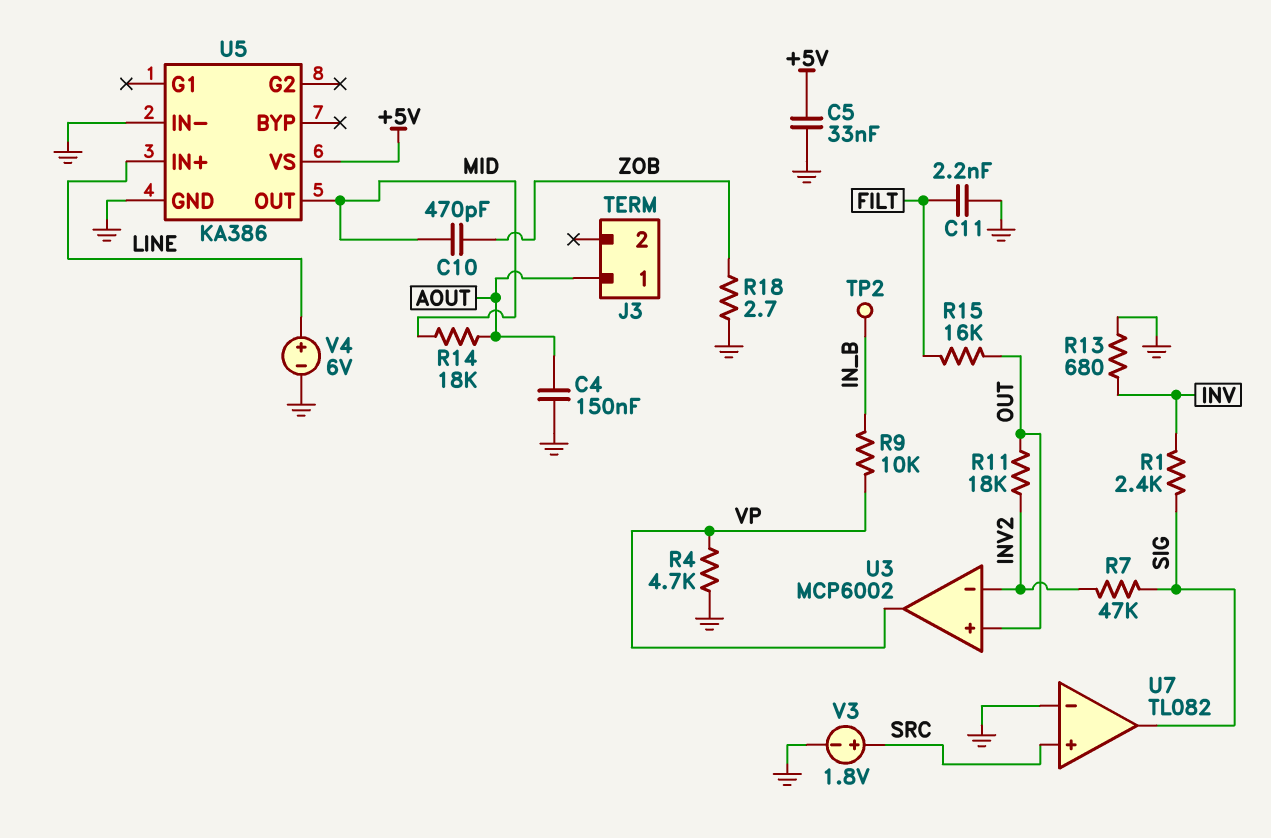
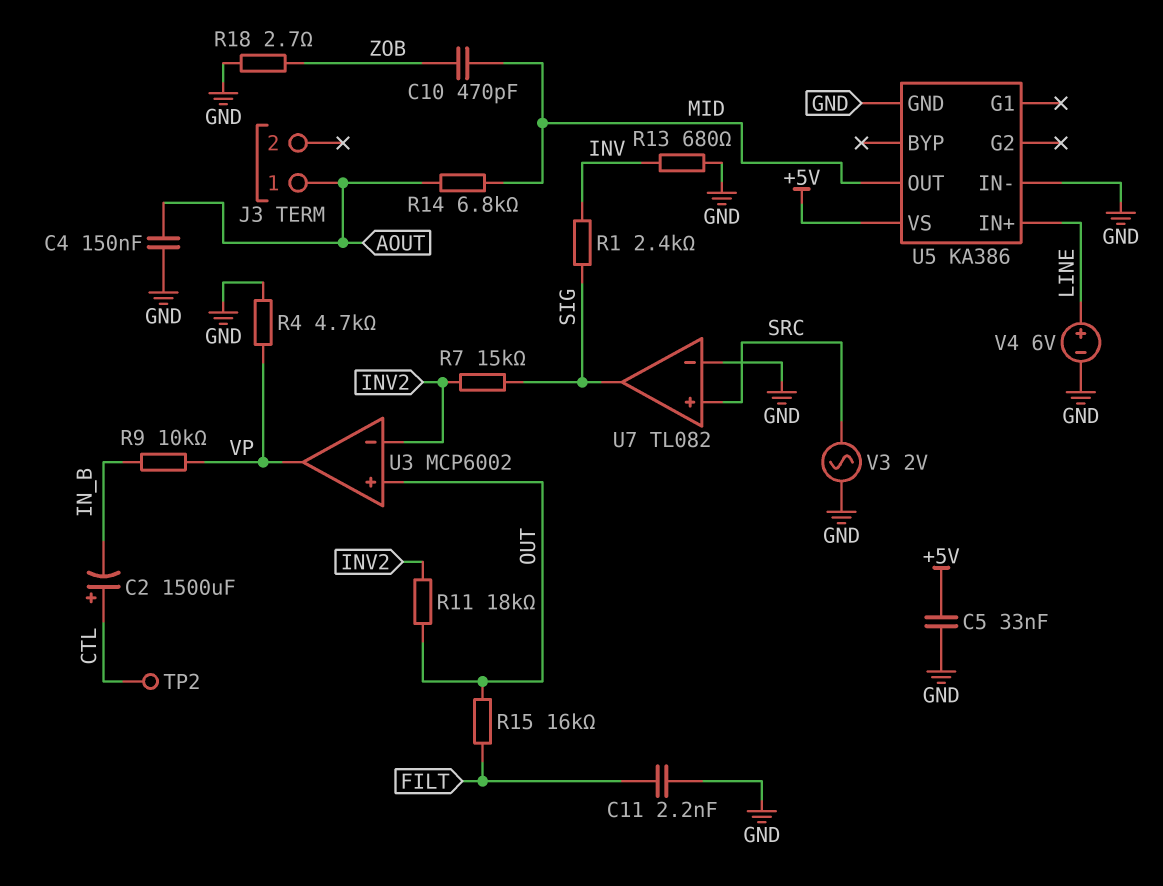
C2: none -> 1500uF (plus CTL, minus IN_B)
R7: 47k (INV2, SIG) -> 15k (INV2, SIG)
R14: 18k (AOUT, MID) -> 6.8k (AOUT, MID)
TP2: test point (IN_B) -> test point (CTL)
V3: 1.8V (plus SRC, minus GND) -> AC 2V (GND, SRC)

